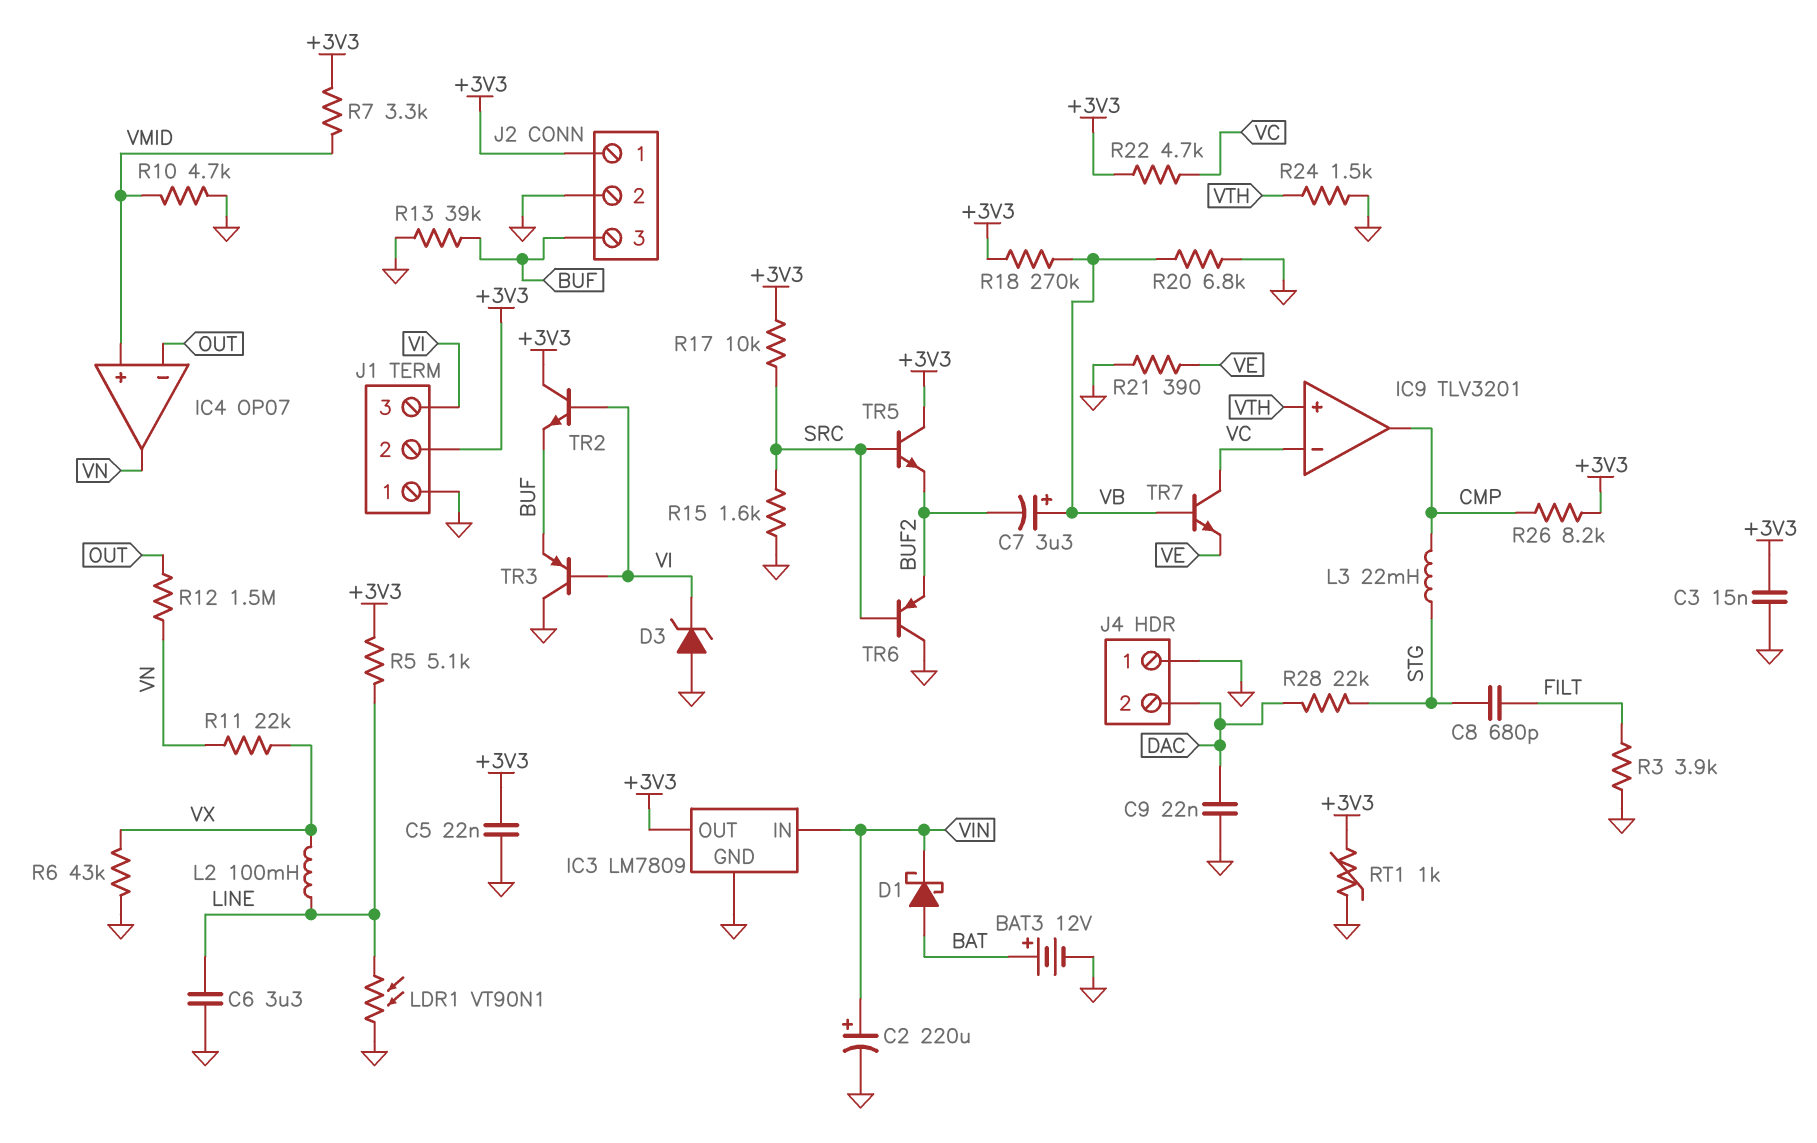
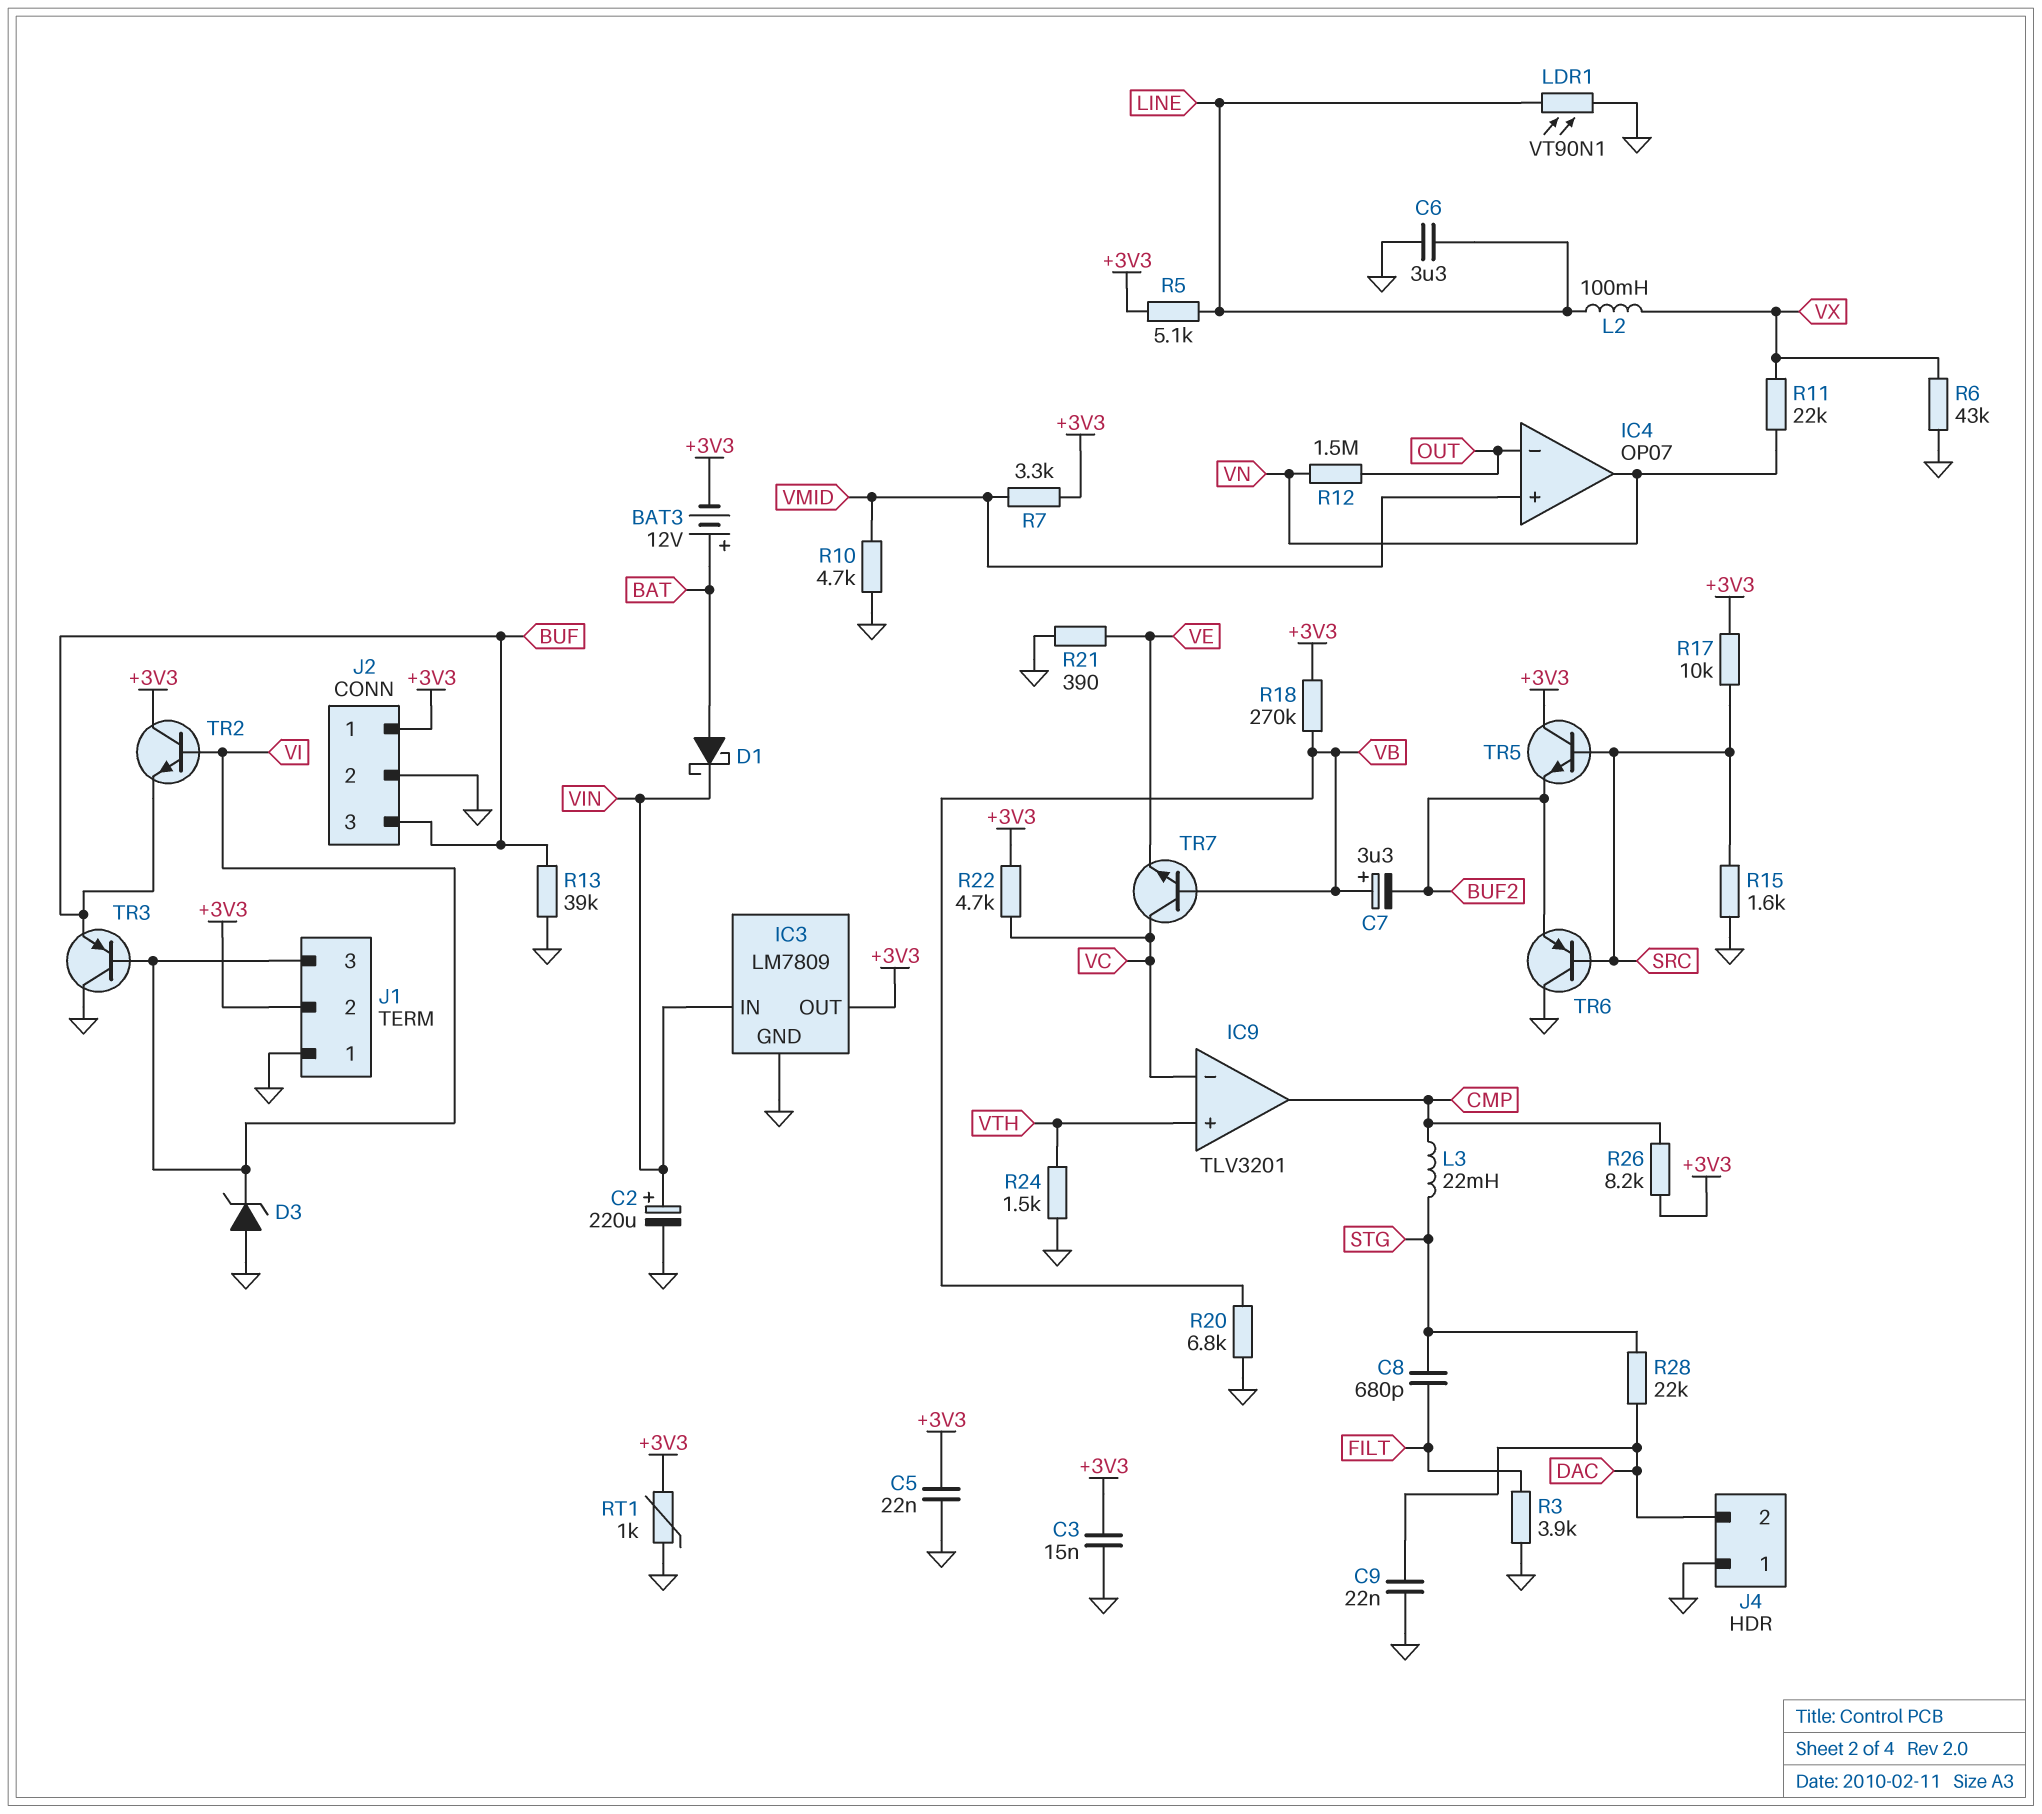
BAT3: 12V (plus BAT, minus GND) -> 12V (plus BAT, minus +3V3)

